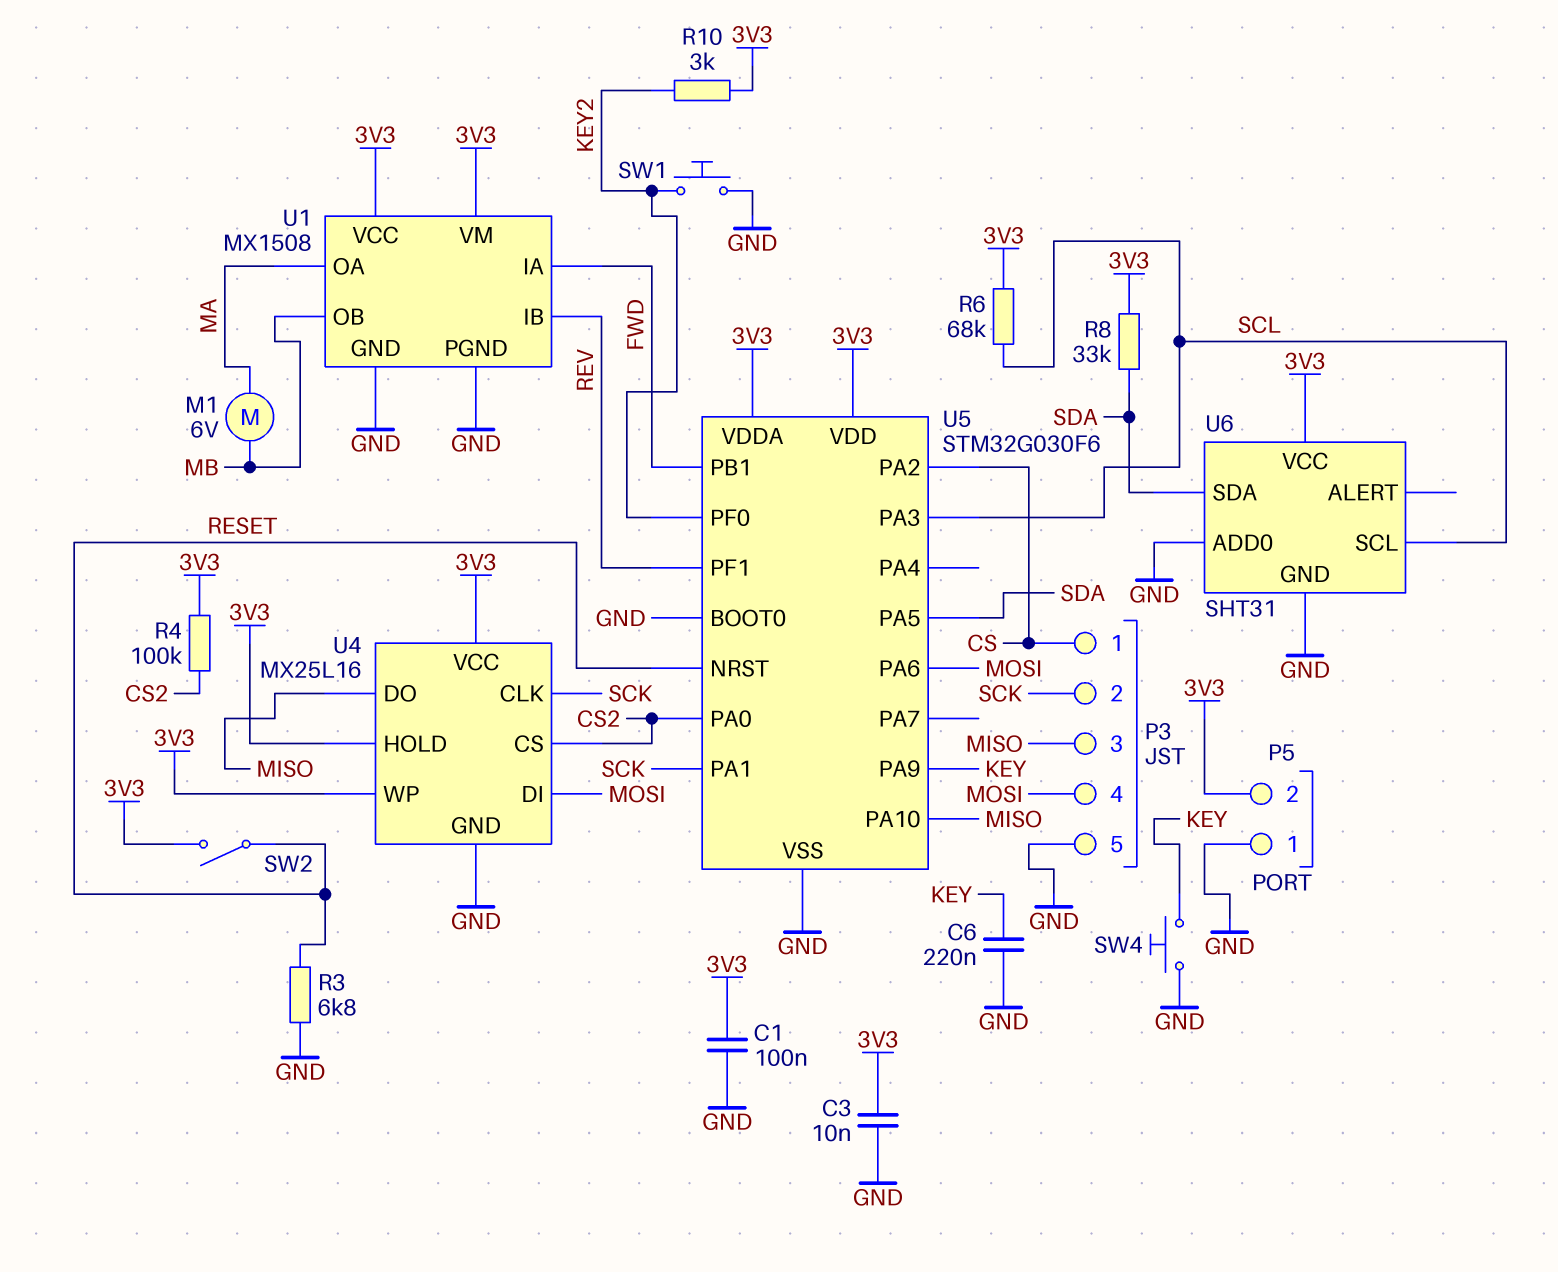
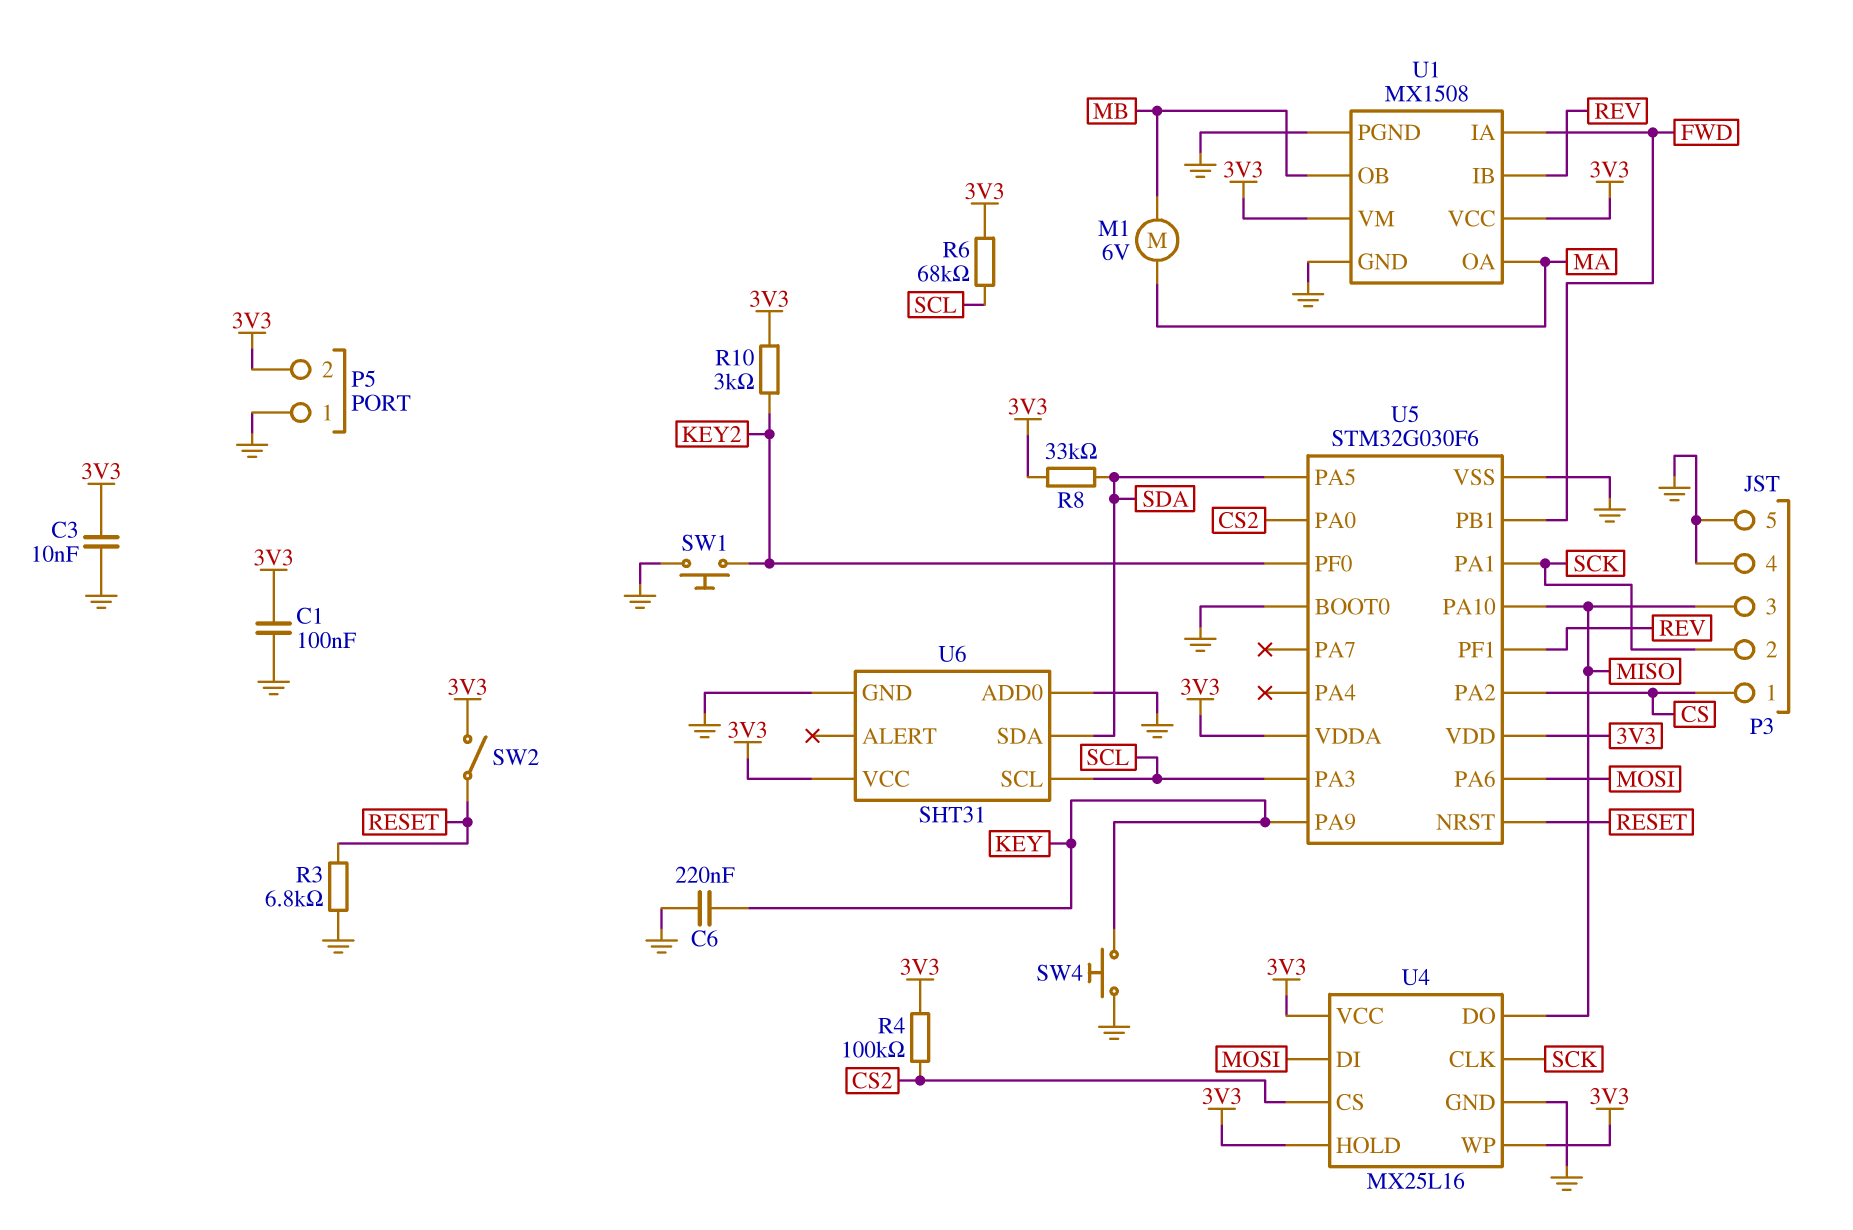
P3 pin 4: MOSI -> GND

